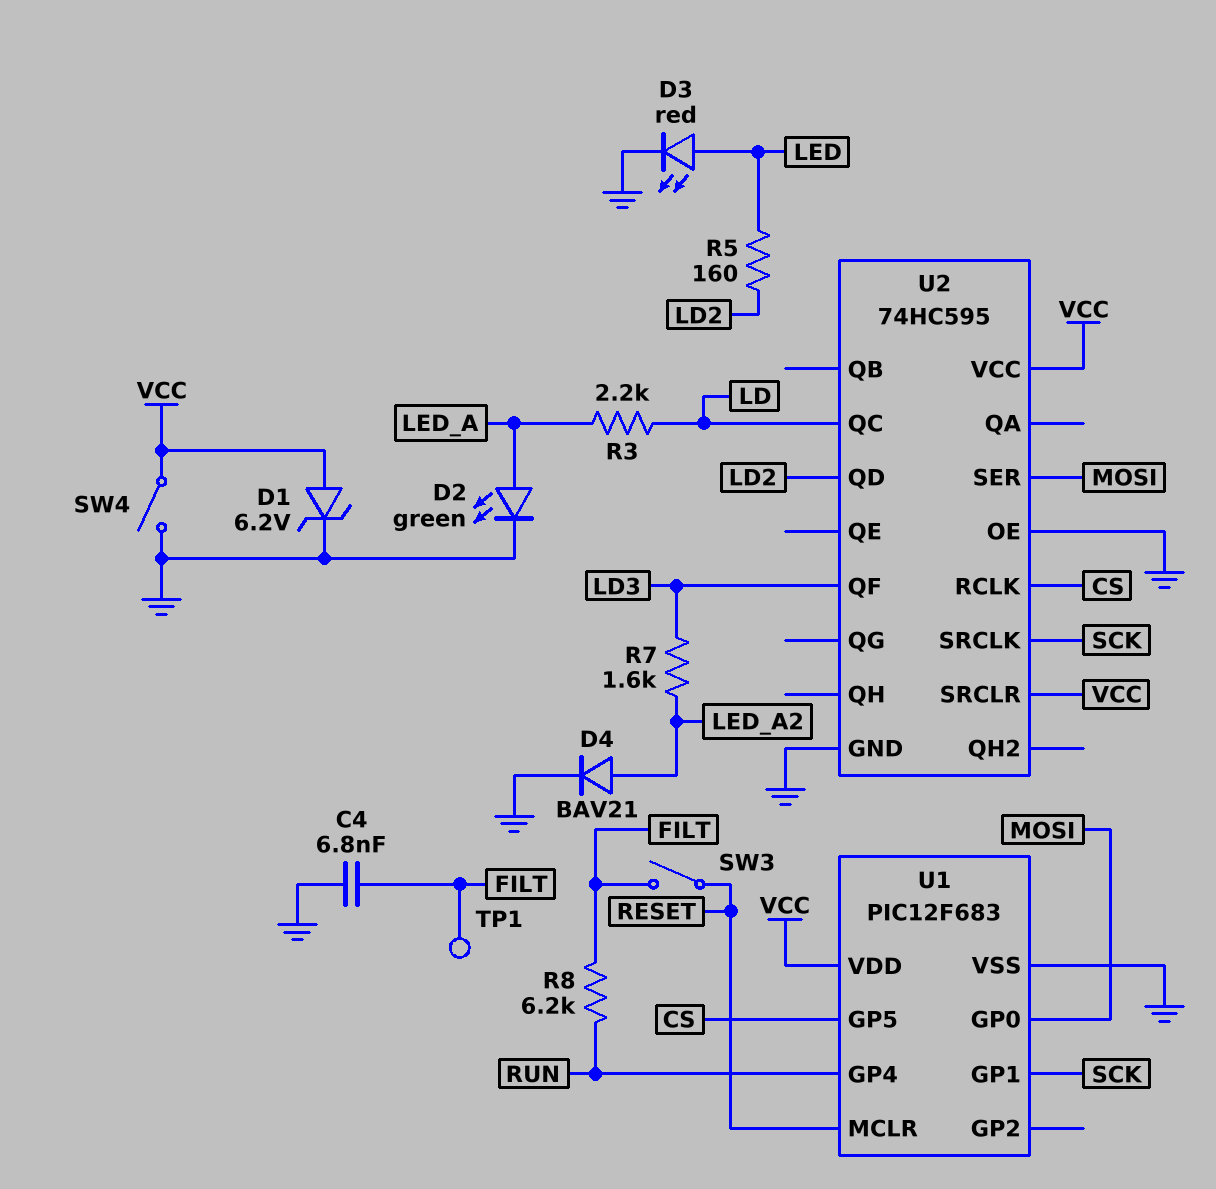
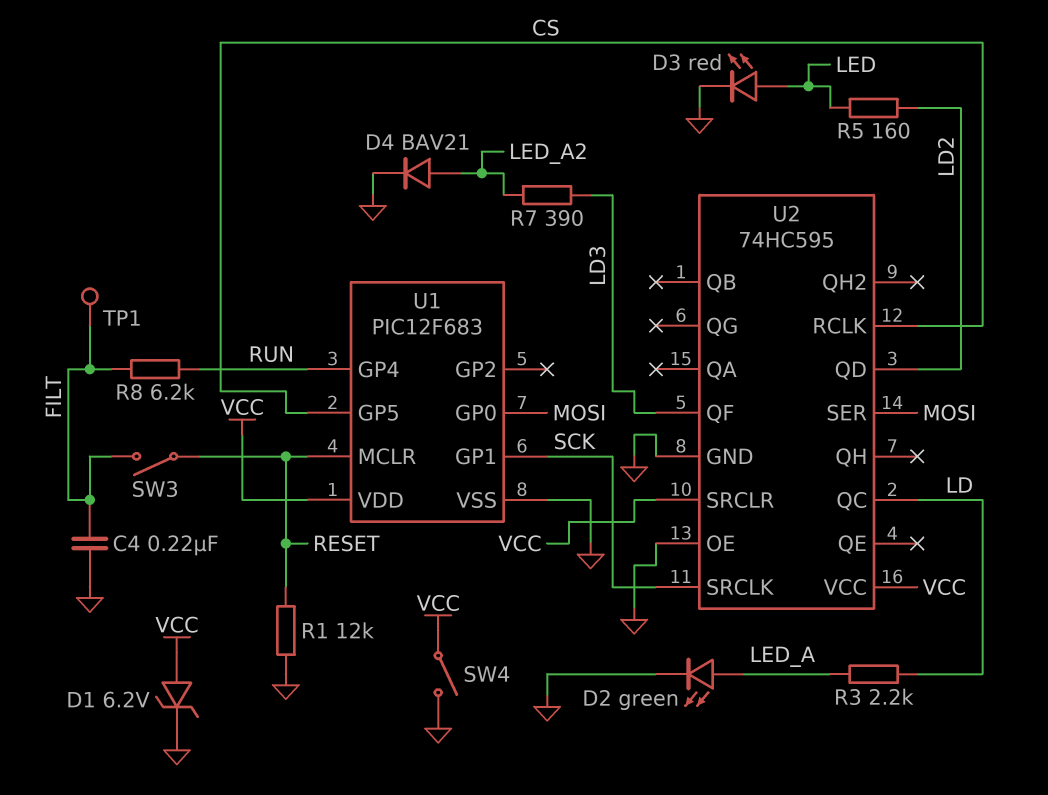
C4: 6.8nF (FILT, GND) -> 220nF (FILT, GND)
R1: none -> 12k (GND, RESET)
R7: 1.6k (LD3, LED_A2) -> 390 (LD3, LED_A2)

